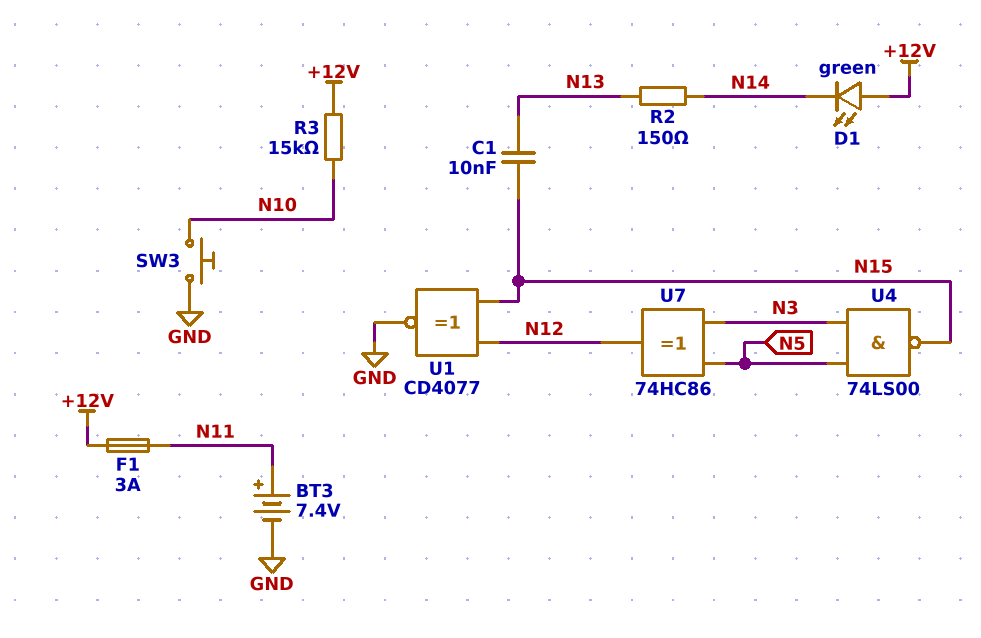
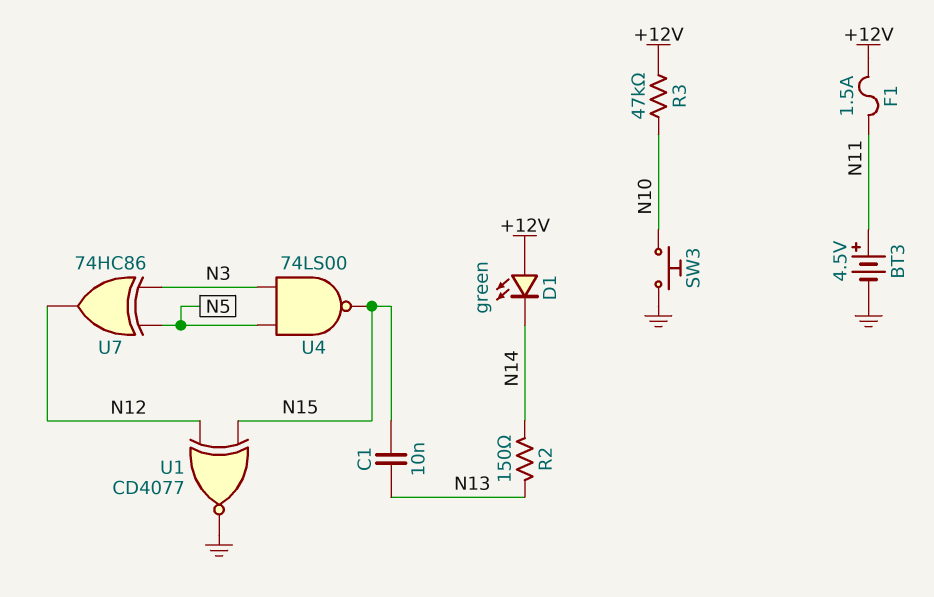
BT3: 7.4V (plus N11, minus GND) -> 4.5V (plus N11, minus GND)
F1: 3A (+12V, N11) -> 1.5A (+12V, N11)
R3: 15k (+12V, N10) -> 47k (+12V, N10)

